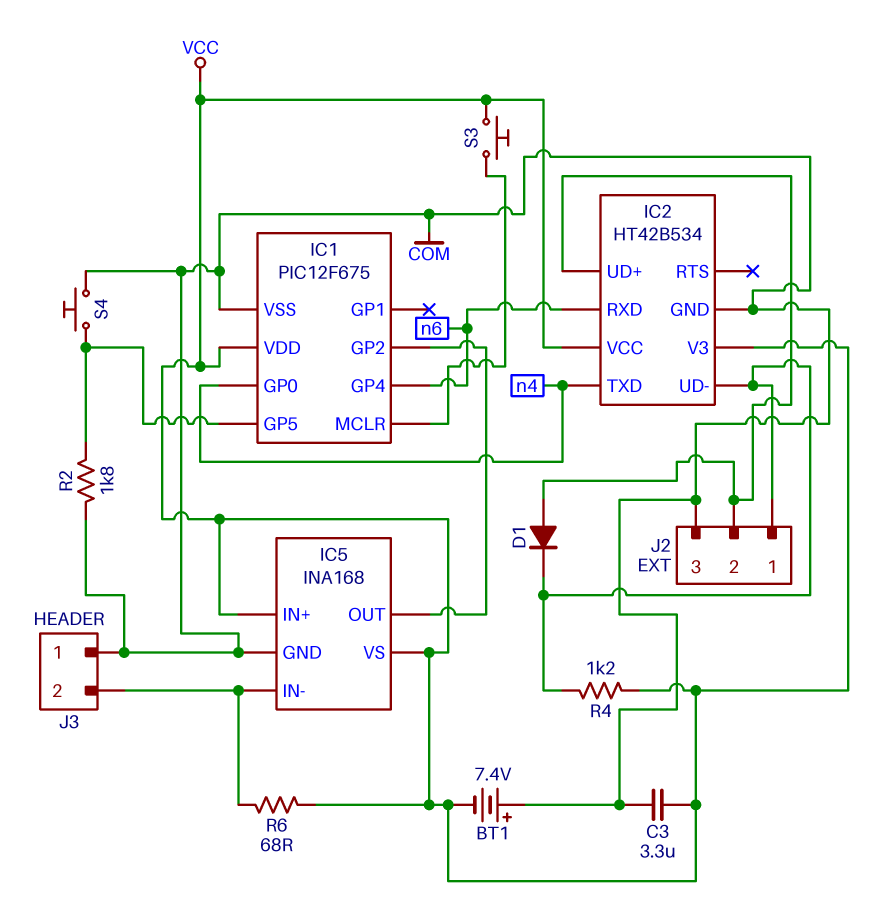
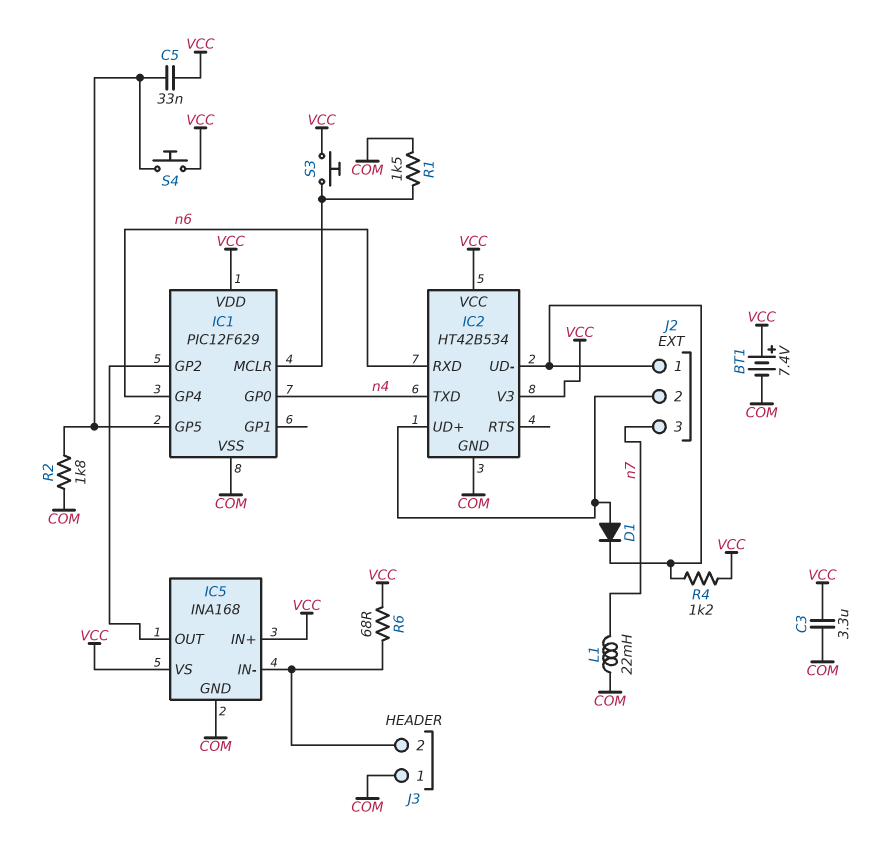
BT1: 7.4V (plus COM, minus VCC) -> 7.4V (plus VCC, minus COM)
C5: none -> 33nF (IC1/GP5, VCC)
IC1: PIC12F675 -> PIC12F629
J2 pin 3: COM -> n7
L1: none -> 22mH (COM, n7)
R1: none -> 1.5k (COM, IC1/MCLR)
S4: button (COM, IC1/GP5) -> button (IC1/GP5, VCC)

